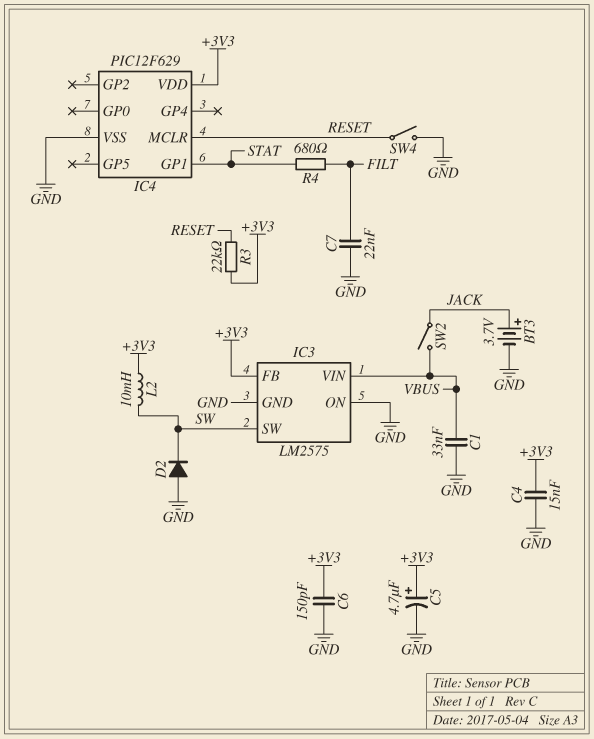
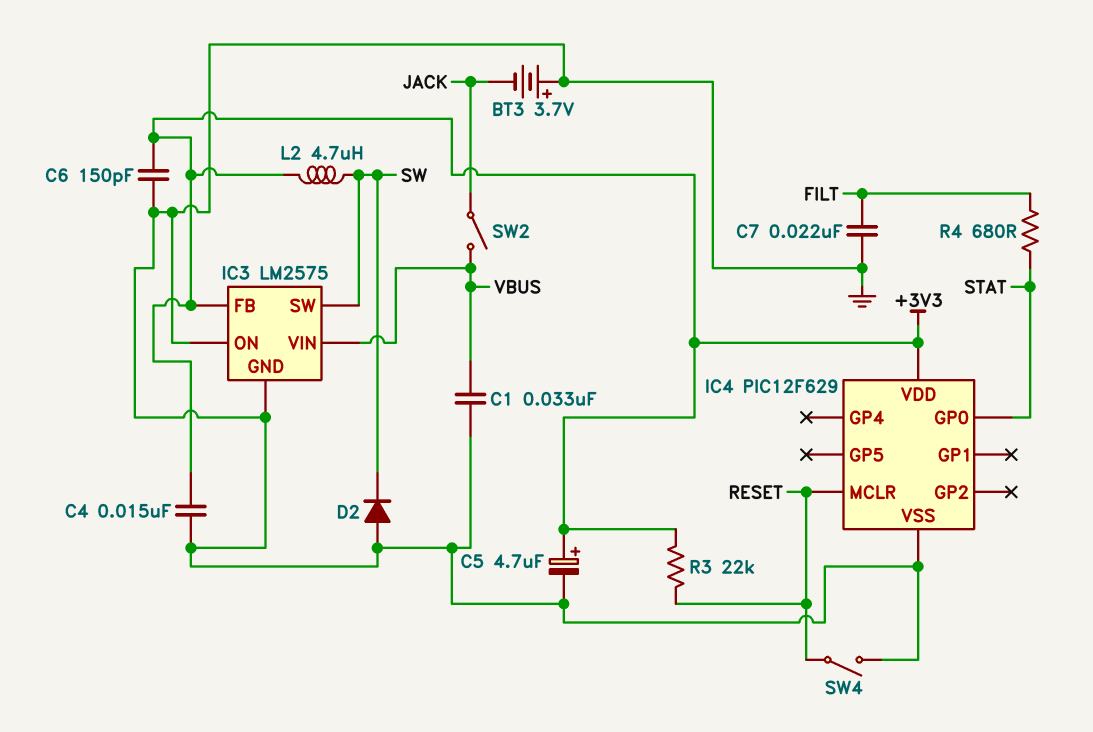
BT3: 3.7V (plus JACK, minus GND) -> 3.7V (plus GND, minus JACK)
IC4 pin GP0: none -> STAT
IC4 pin GP1: STAT -> none
L2: 10mH (+3V3, SW) -> 4.7uH (+3V3, SW)

